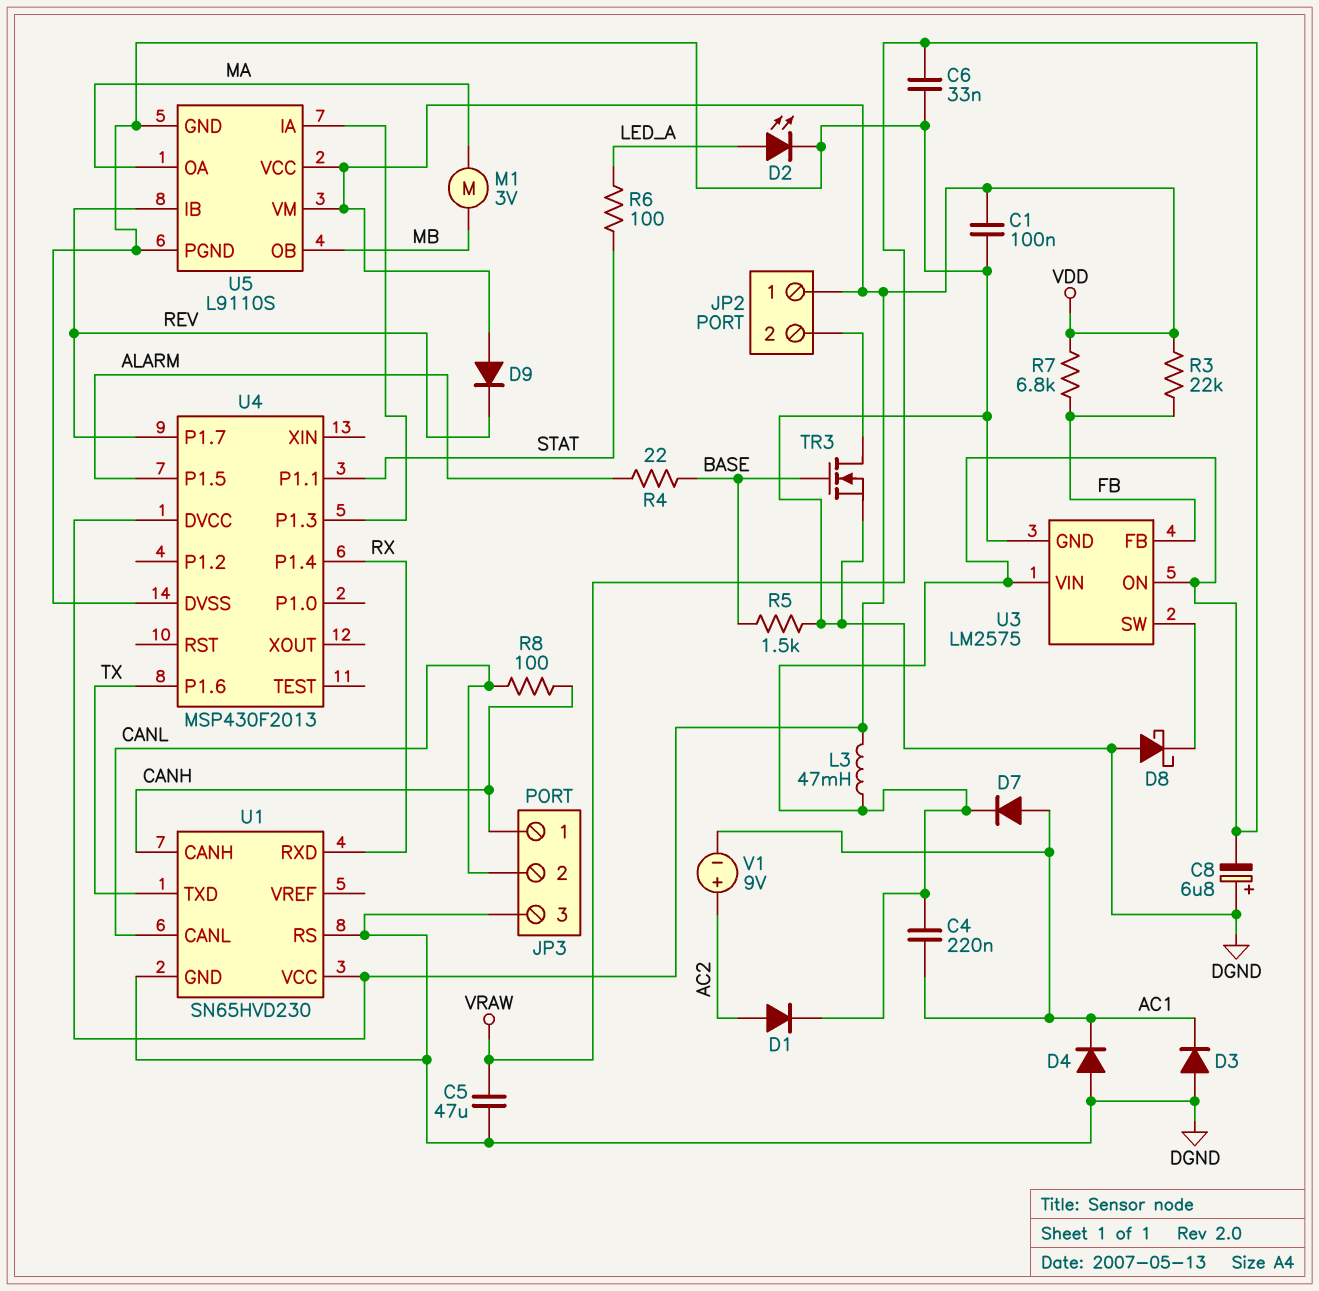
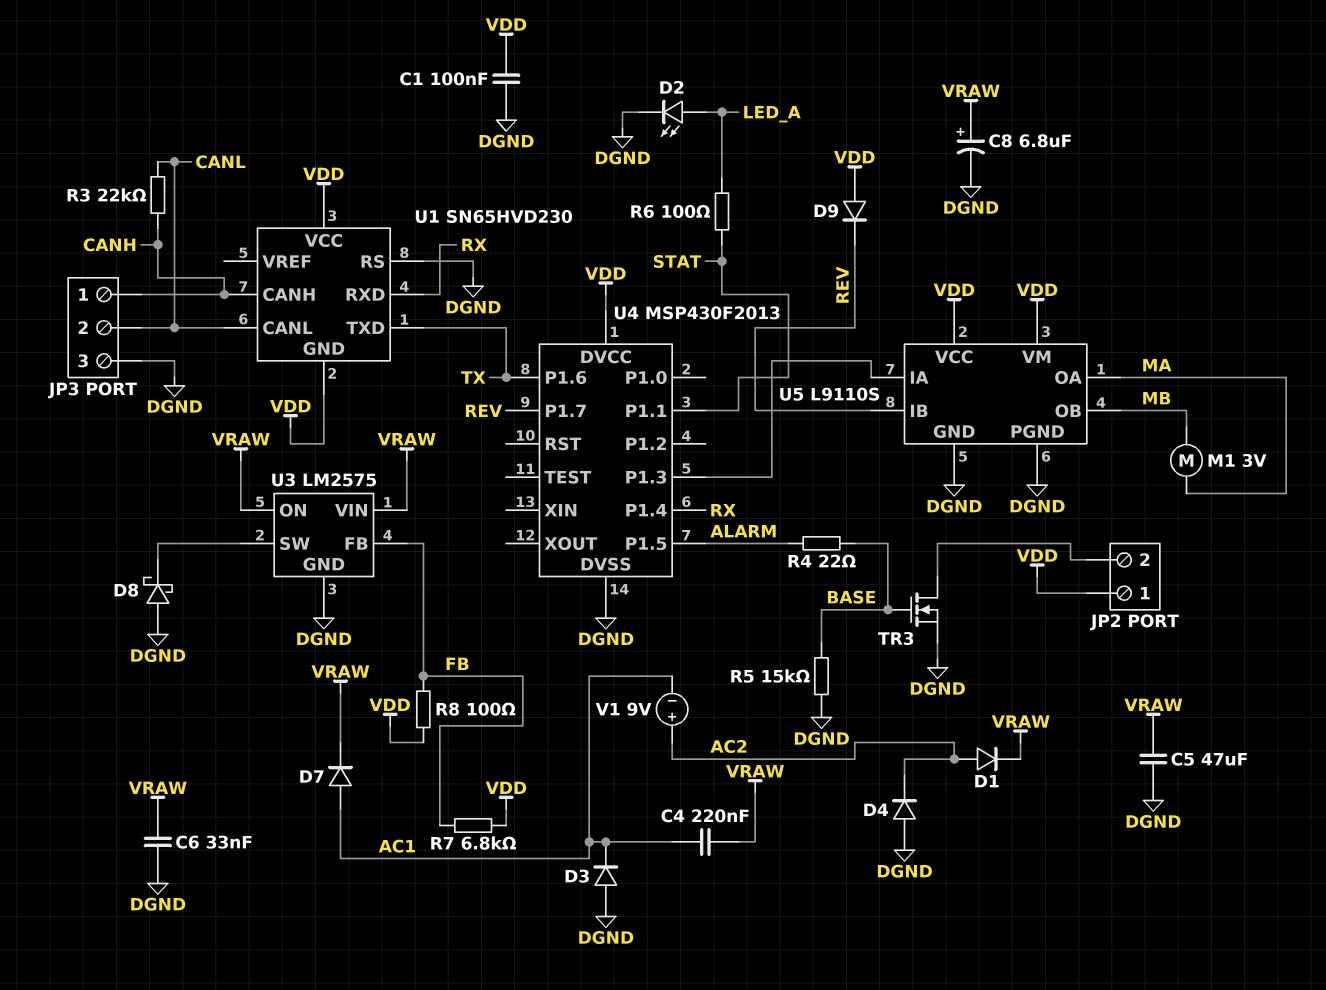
C8: 6.8uF (plus DGND, minus VRAW) -> 6.8uF (plus VRAW, minus DGND)
D4: diode (A DGND, K AC1) -> diode (A DGND, K AC2)
L3: 47mH (VDD, VRAW) -> none
R3: 22k (FB, VDD) -> 22k (CANH, CANL)
R5: 1.5k (BASE, DGND) -> 15k (BASE, DGND)
R8: 100 (CANH, CANL) -> 100 (FB, VDD)
U1 pin GND: DGND -> VDD

